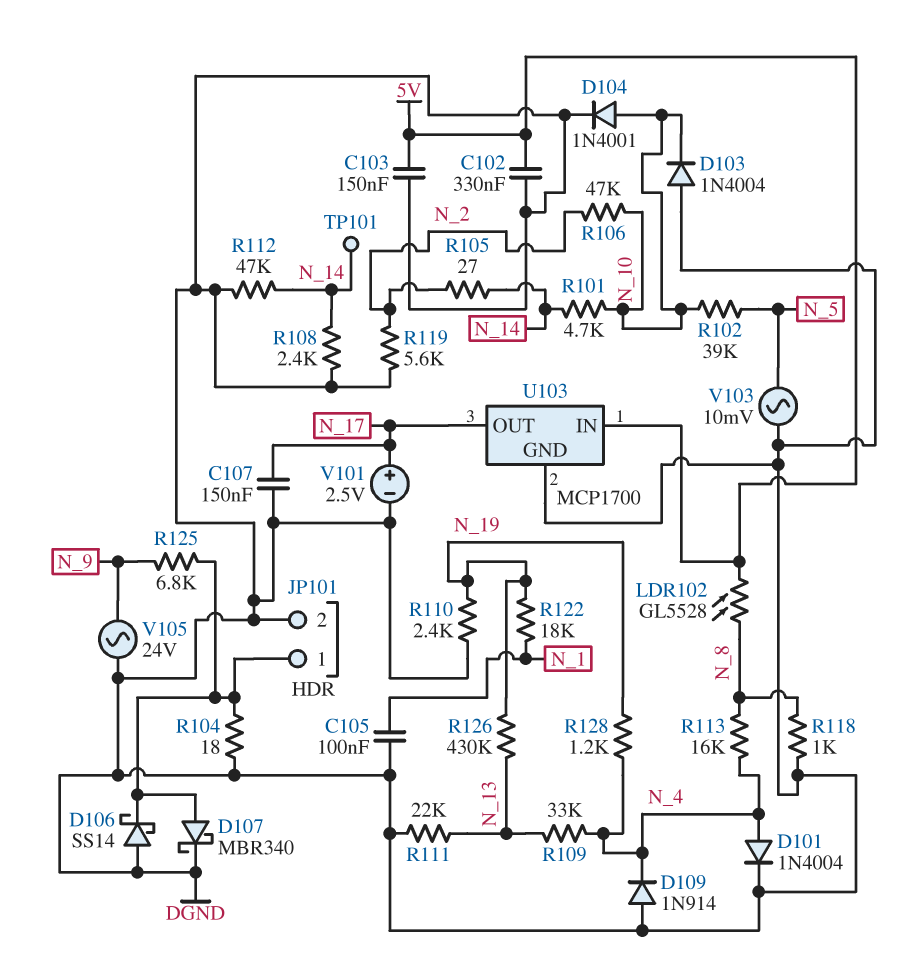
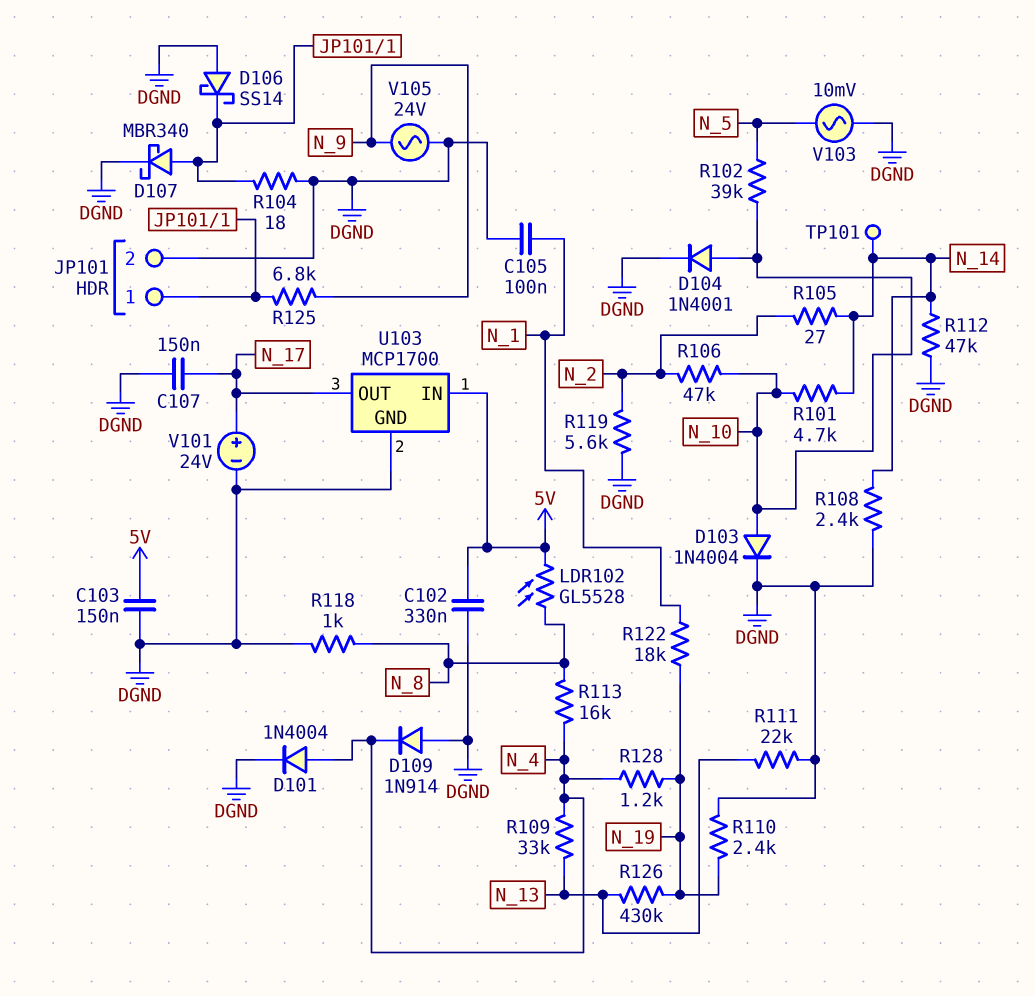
D103: diode 1N4004 (A DGND, K N_10) -> diode 1N4004 (A N_10, K DGND)
V101: 2.5V (plus N_17, minus DGND) -> 24V (plus N_17, minus DGND)

